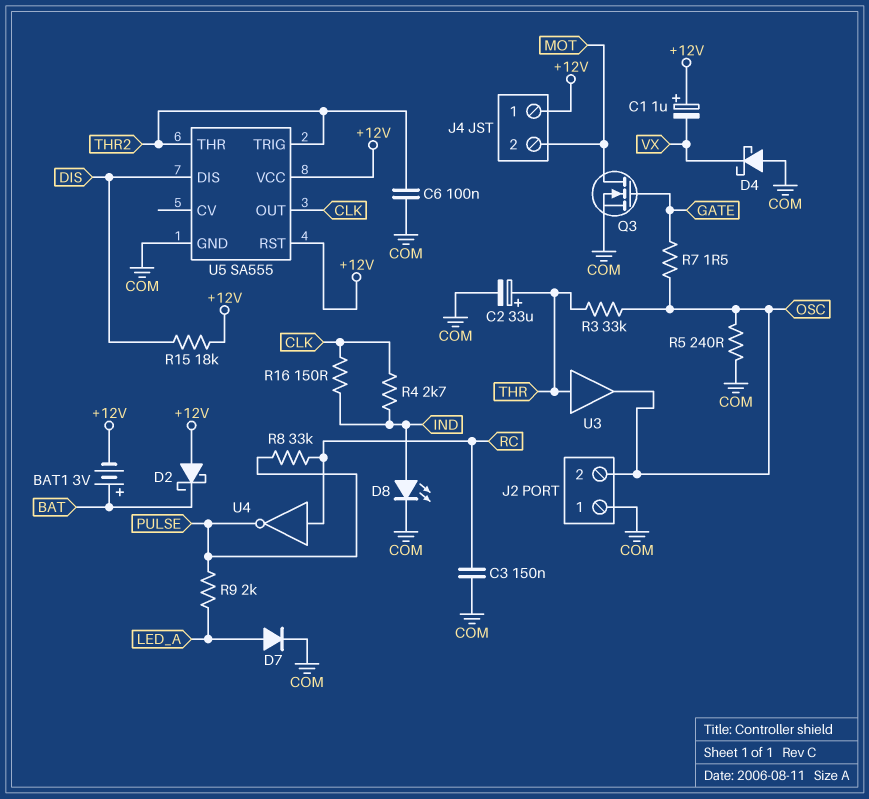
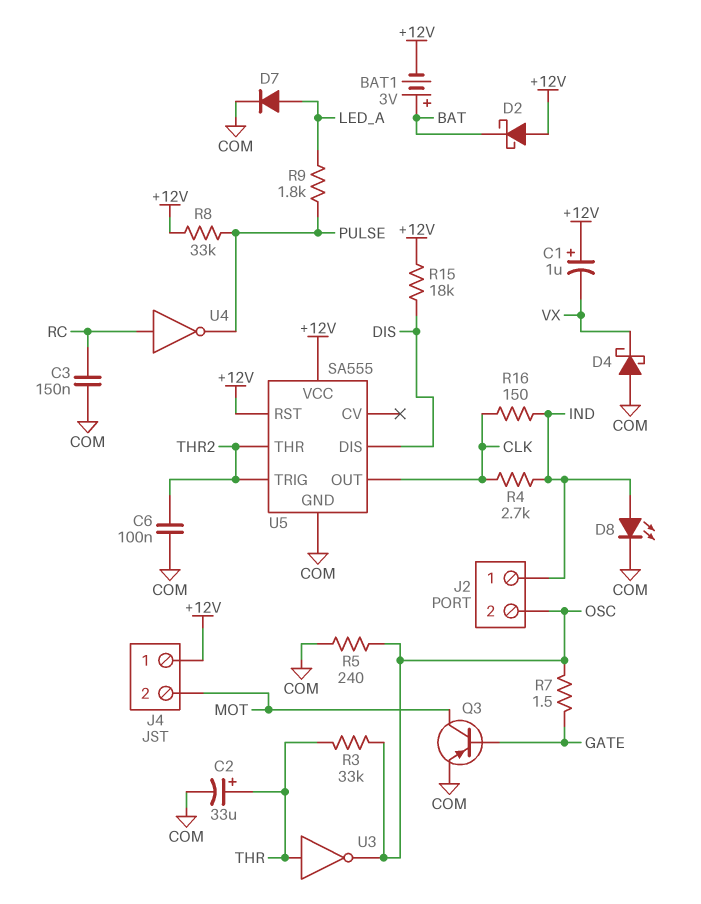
J2 pin 1: COM -> IND
Q3: NMOS (G GATE, D MOT, S COM) -> PNP (B GATE, C MOT, E COM)
R8: 33k (PULSE, RC) -> 33k (+12V, PULSE)
R9: 2k (LED_A, PULSE) -> 1.8k (LED_A, PULSE)
U3: buffer (in THR, out OSC) -> NOT (in THR, out OSC)

